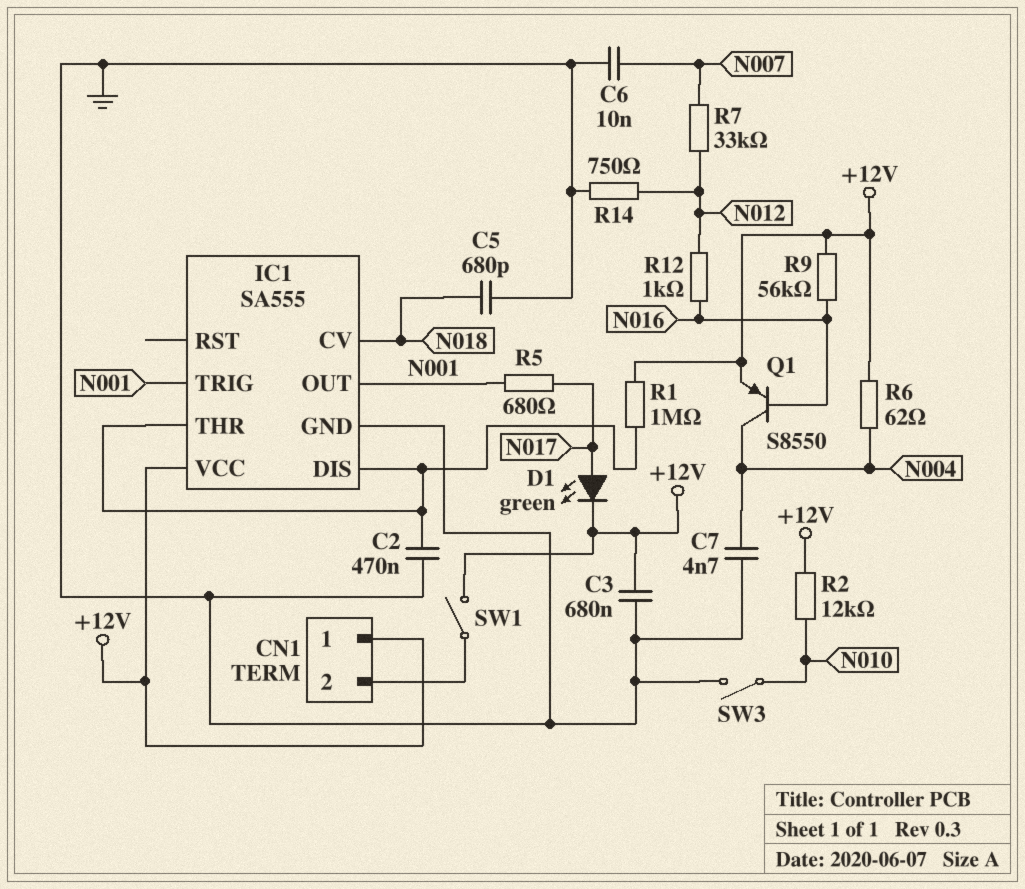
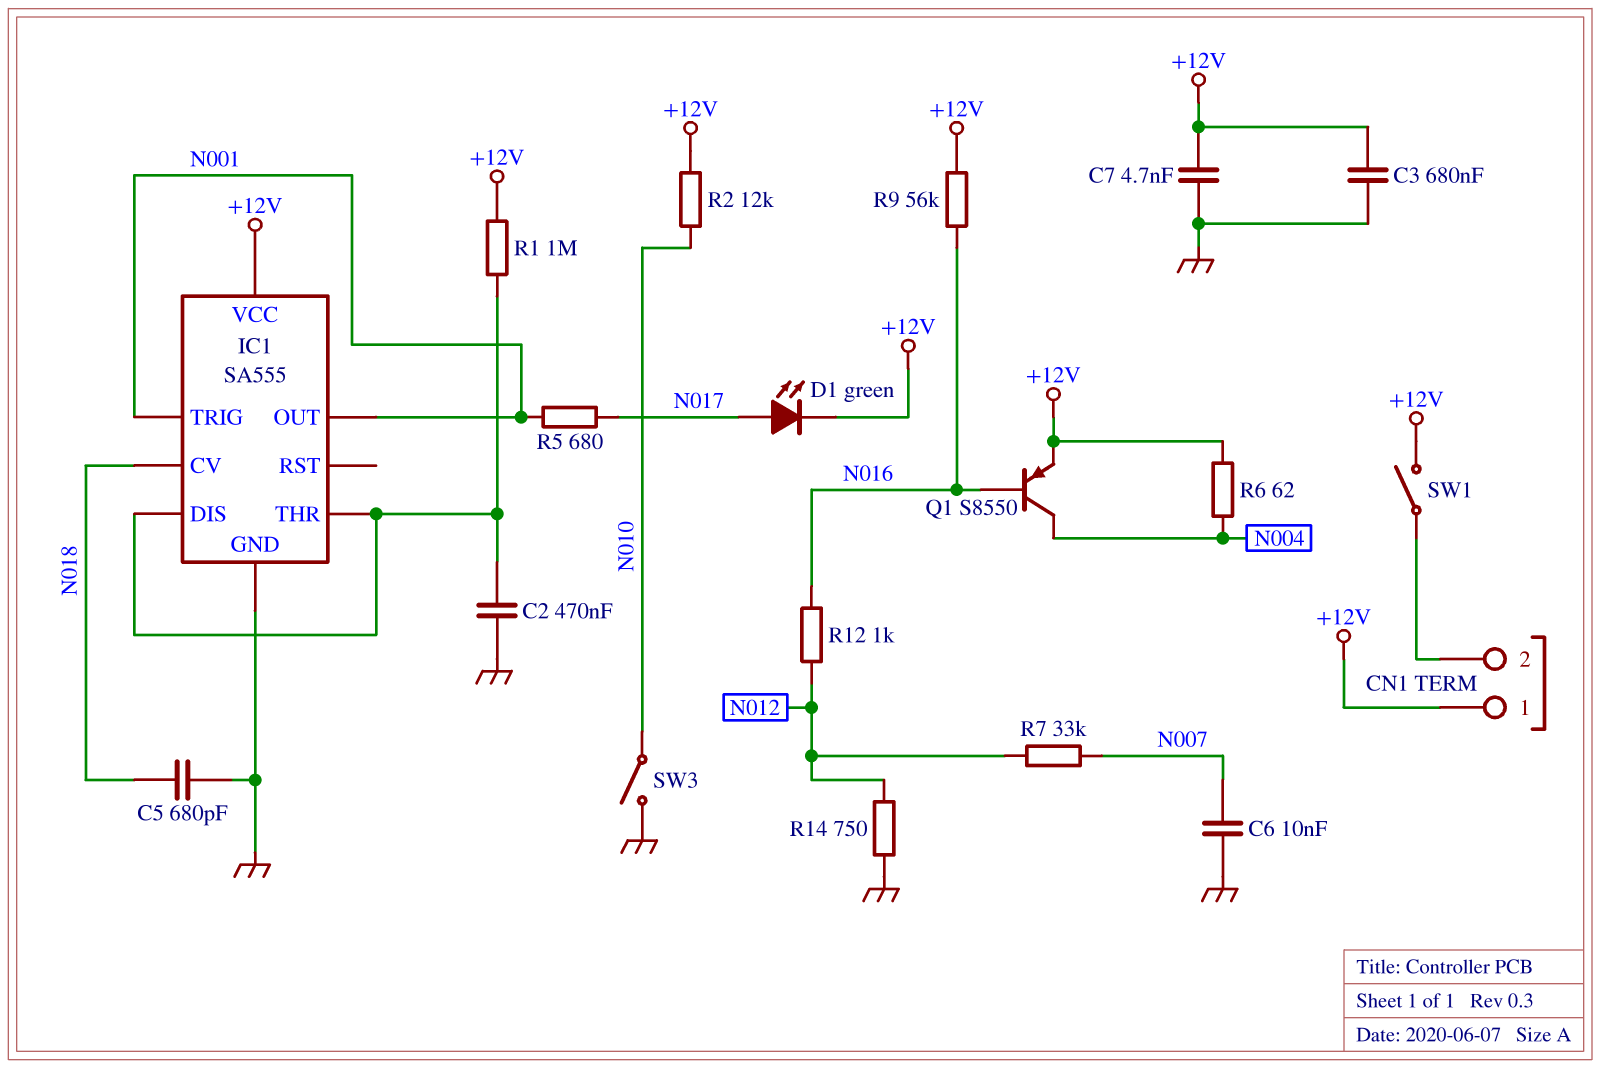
C7: 4.7nF (GND, N004) -> 4.7nF (+12V, GND)

